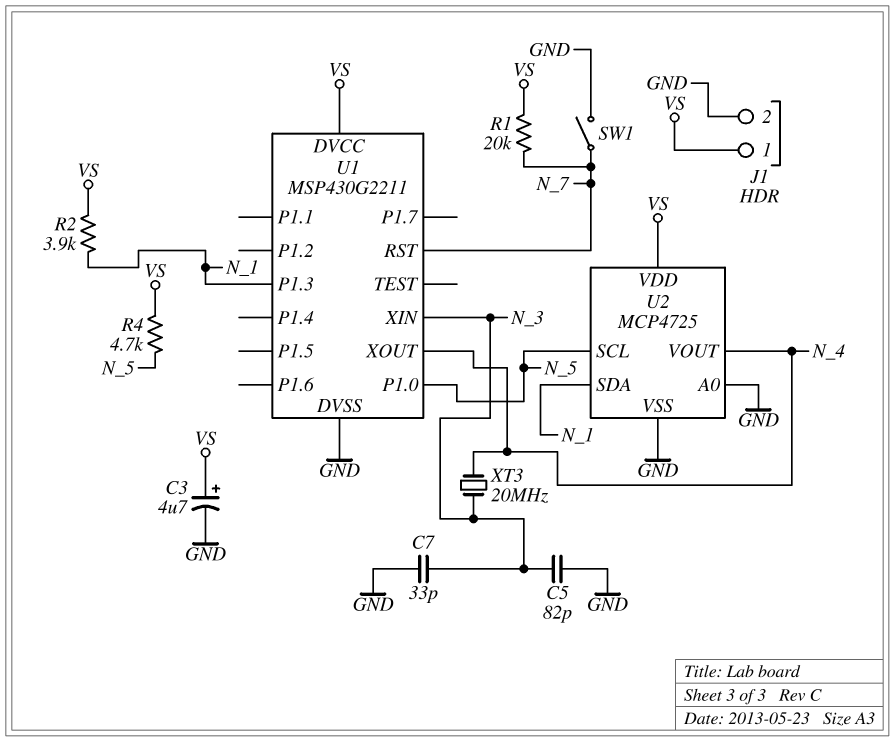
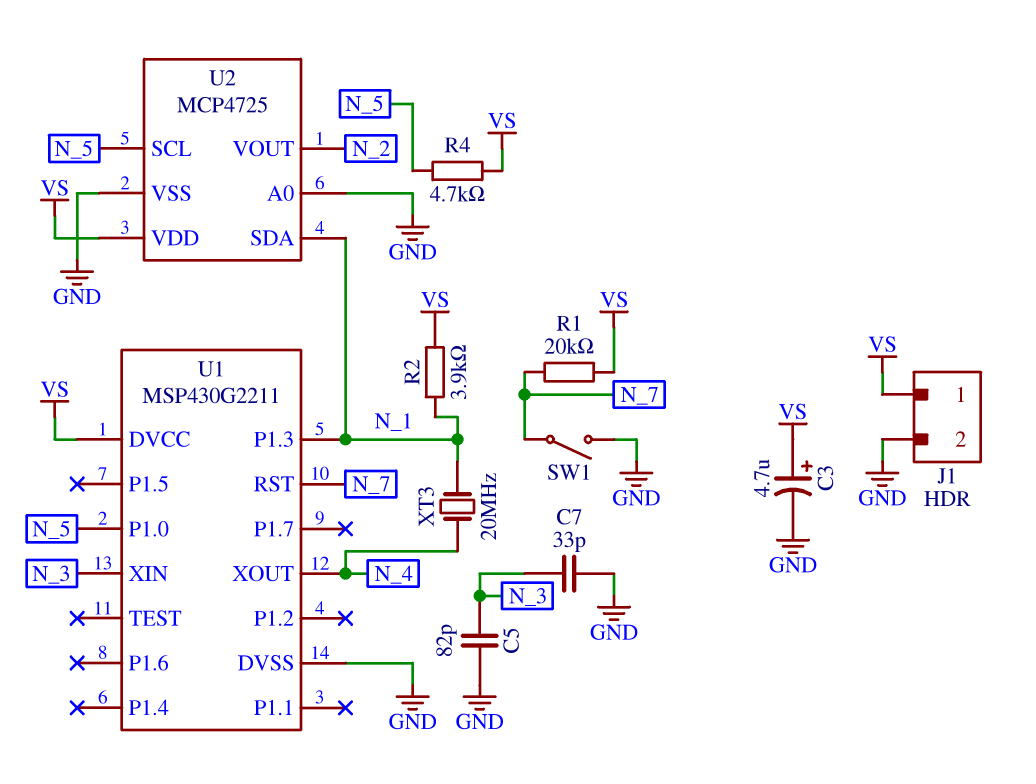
U2 pin VOUT: N_4 -> N_2
XT3: 20MHz (N_3, N_4) -> 20MHz (N_1, N_4)

